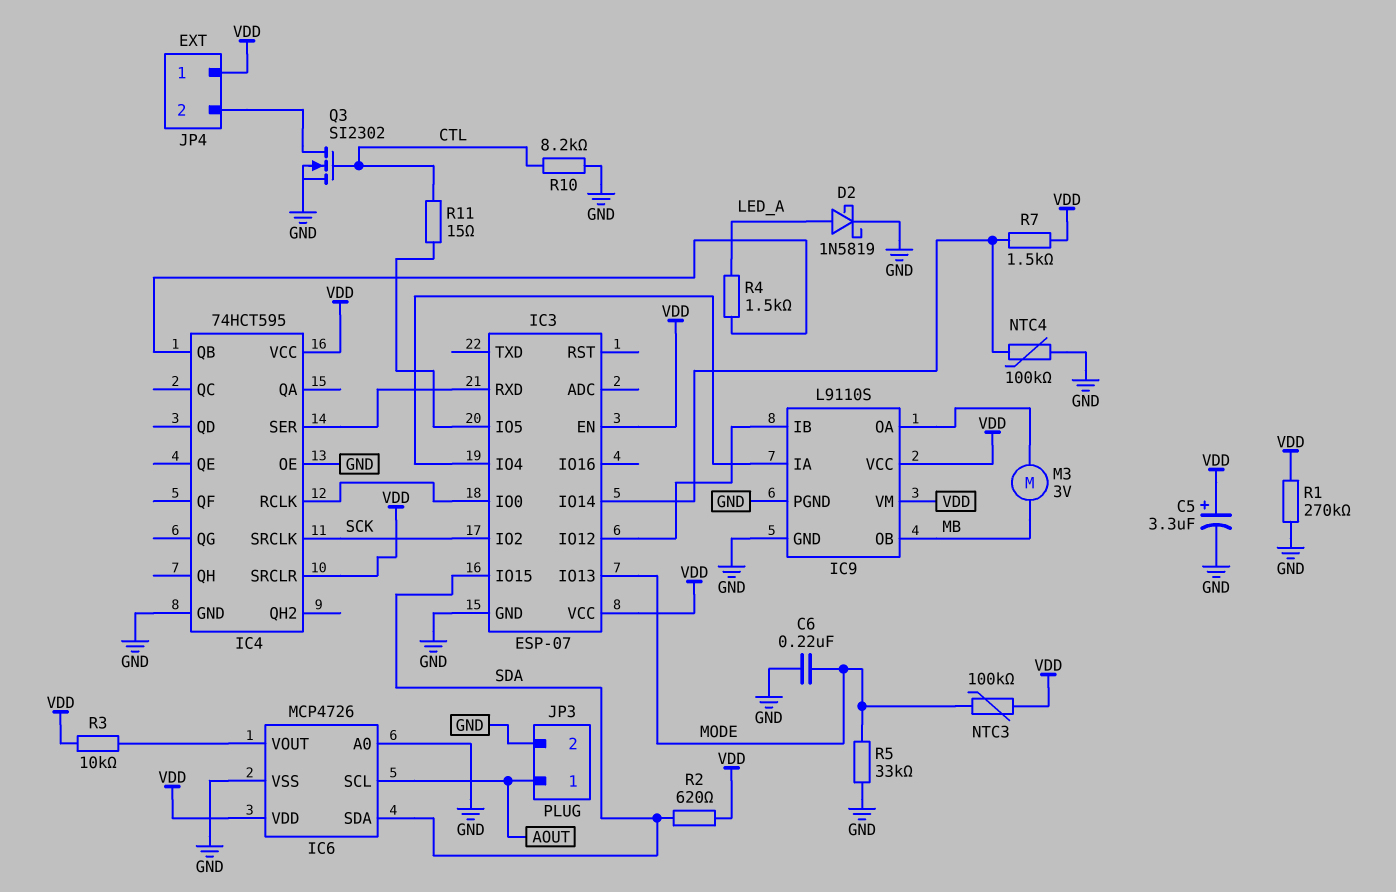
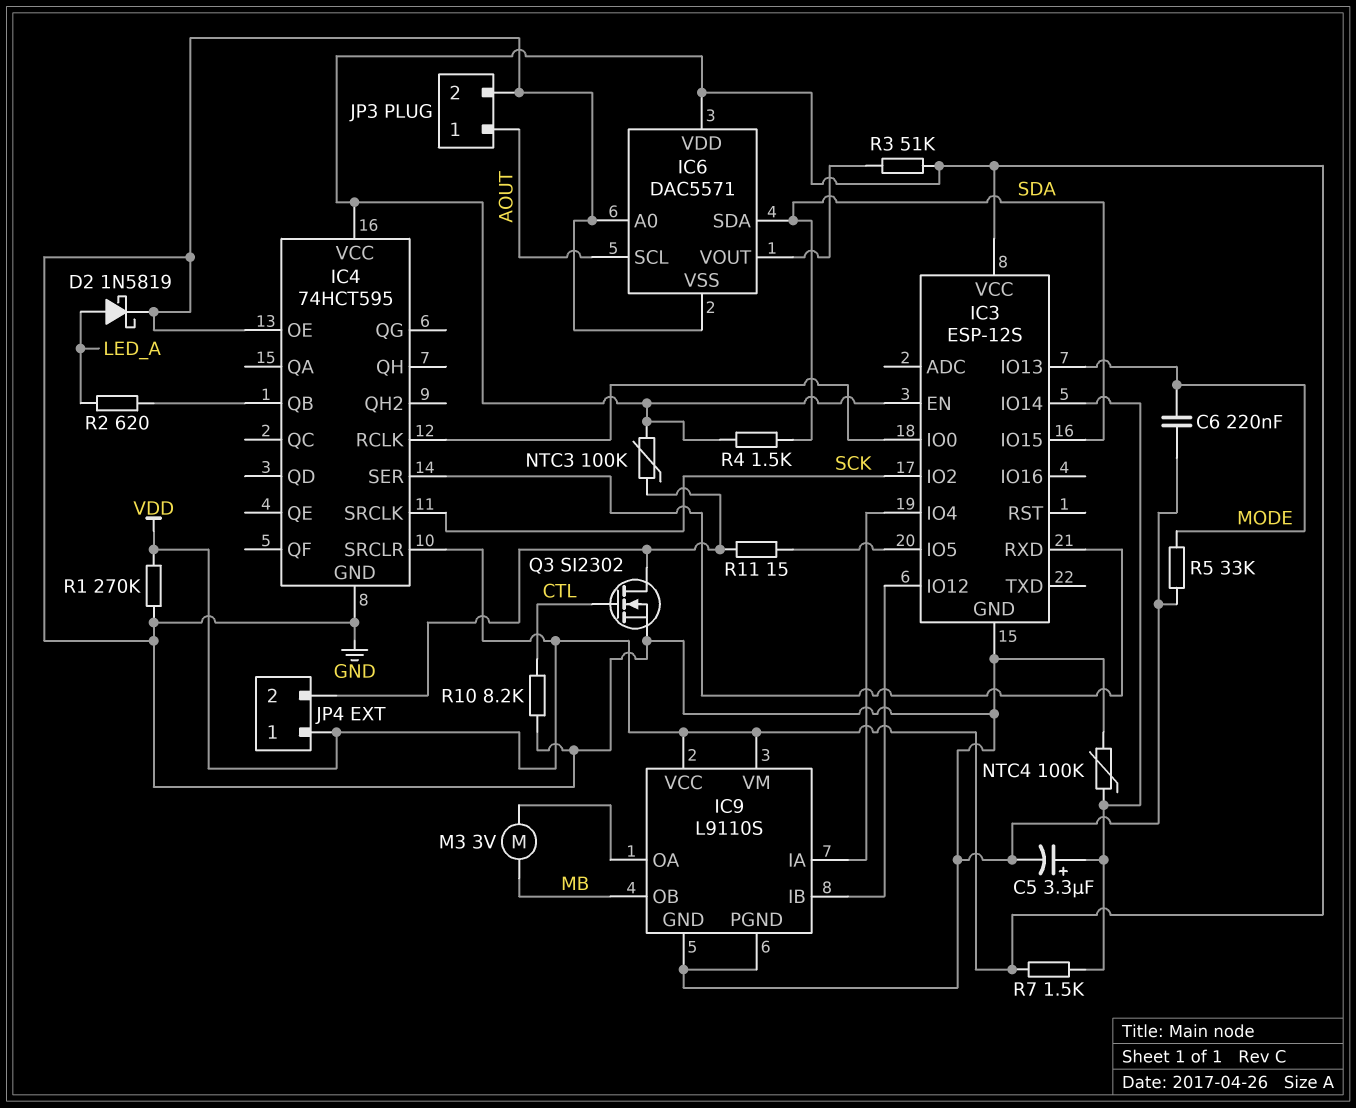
C5: 3.3uF (plus VDD, minus GND) -> 3.3uF (plus IC3/IO14, minus GND)
IC3: ESP-07 -> ESP-12S
IC6: MCP4726 -> DAC5571
NTC3: 100k (MODE, VDD) -> 100k (JP4/2, VDD)
R2: 620 (SDA, VDD) -> 620 (IC4/QB, LED_A)
R3: 10k (IC6/VOUT, VDD) -> 51k (IC6/VOUT, VDD)
R4: 1.5k (IC4/QB, LED_A) -> 1.5k (SDA, VDD)
R11: 15 (CTL, IC3/IO5) -> 15 (IC3/IO5, JP4/2)

